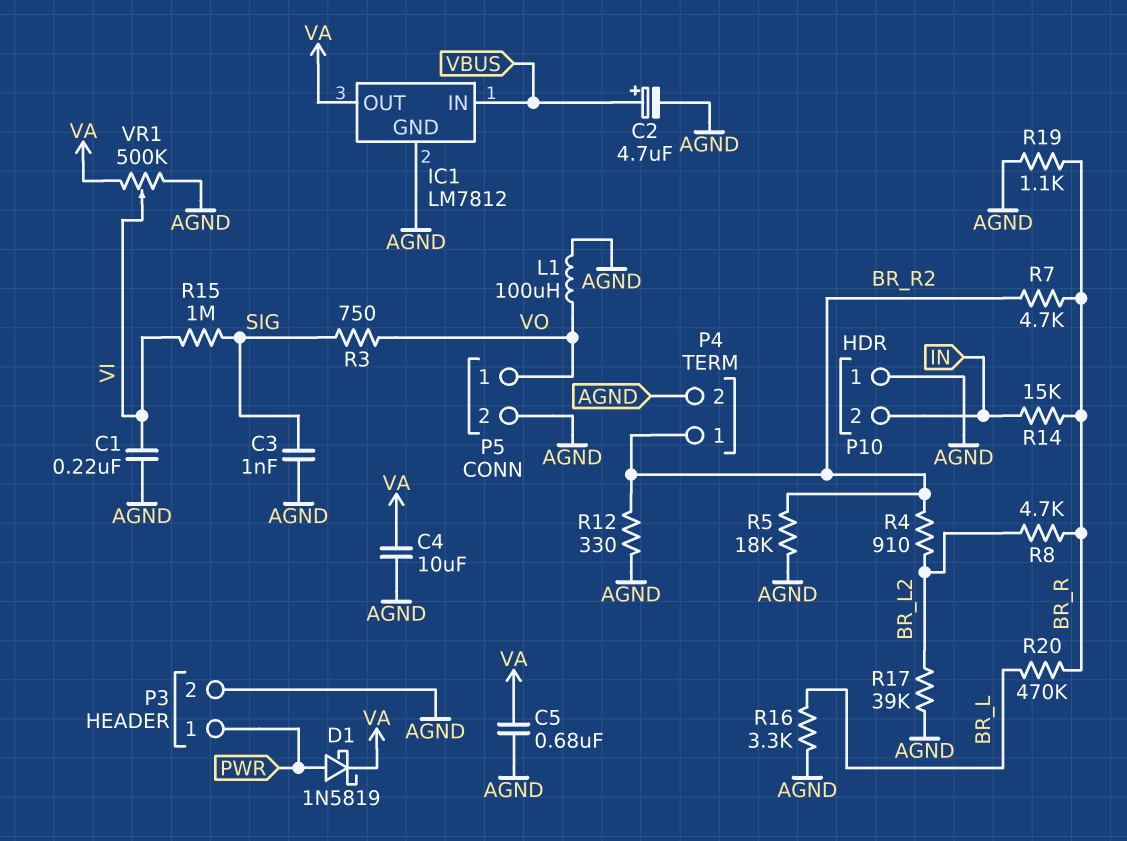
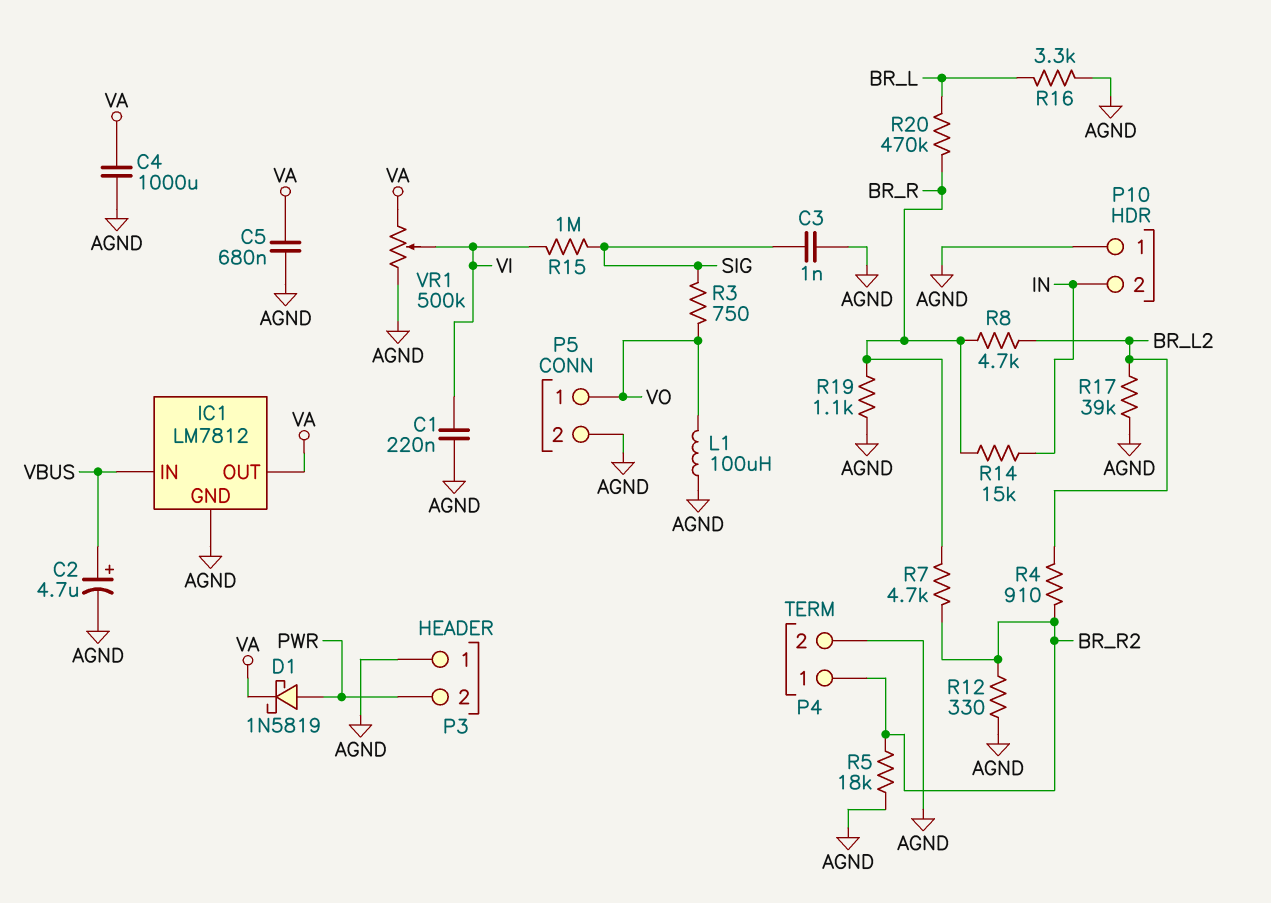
C4: 10uF (AGND, VA) -> 1000uF (AGND, VA)
P3 pin 1: PWR -> AGND
P3 pin 2: AGND -> PWR

